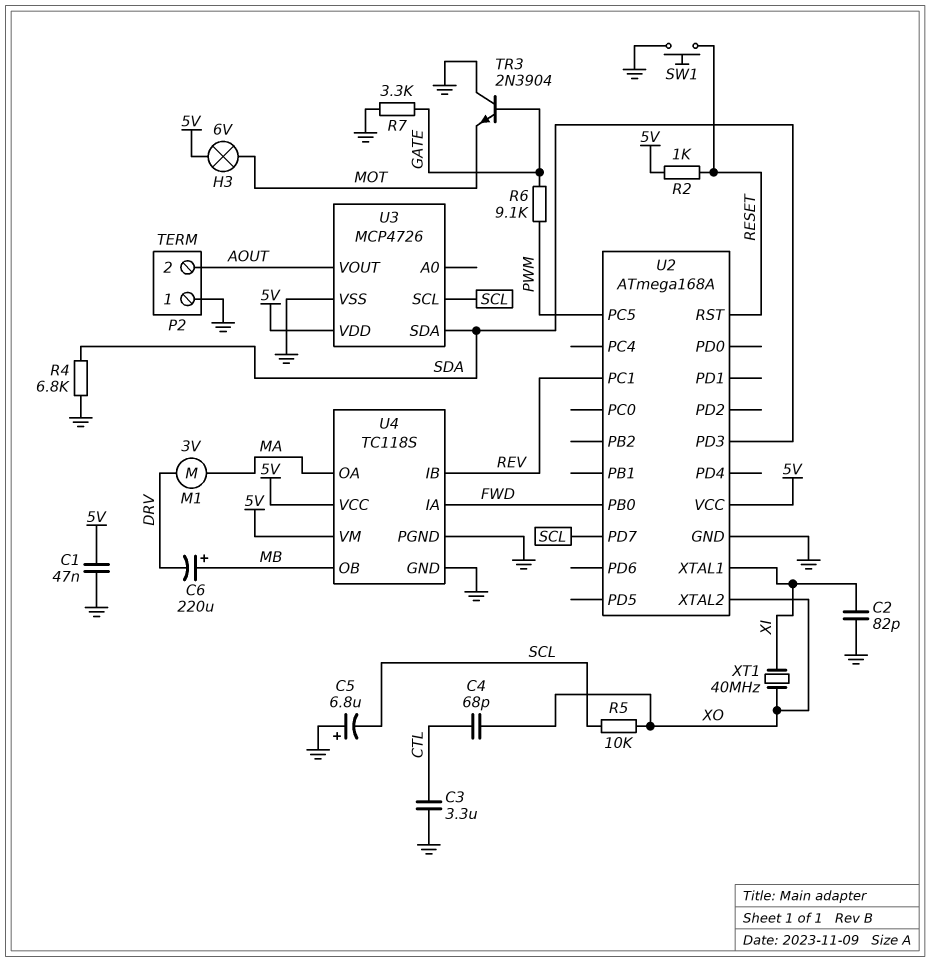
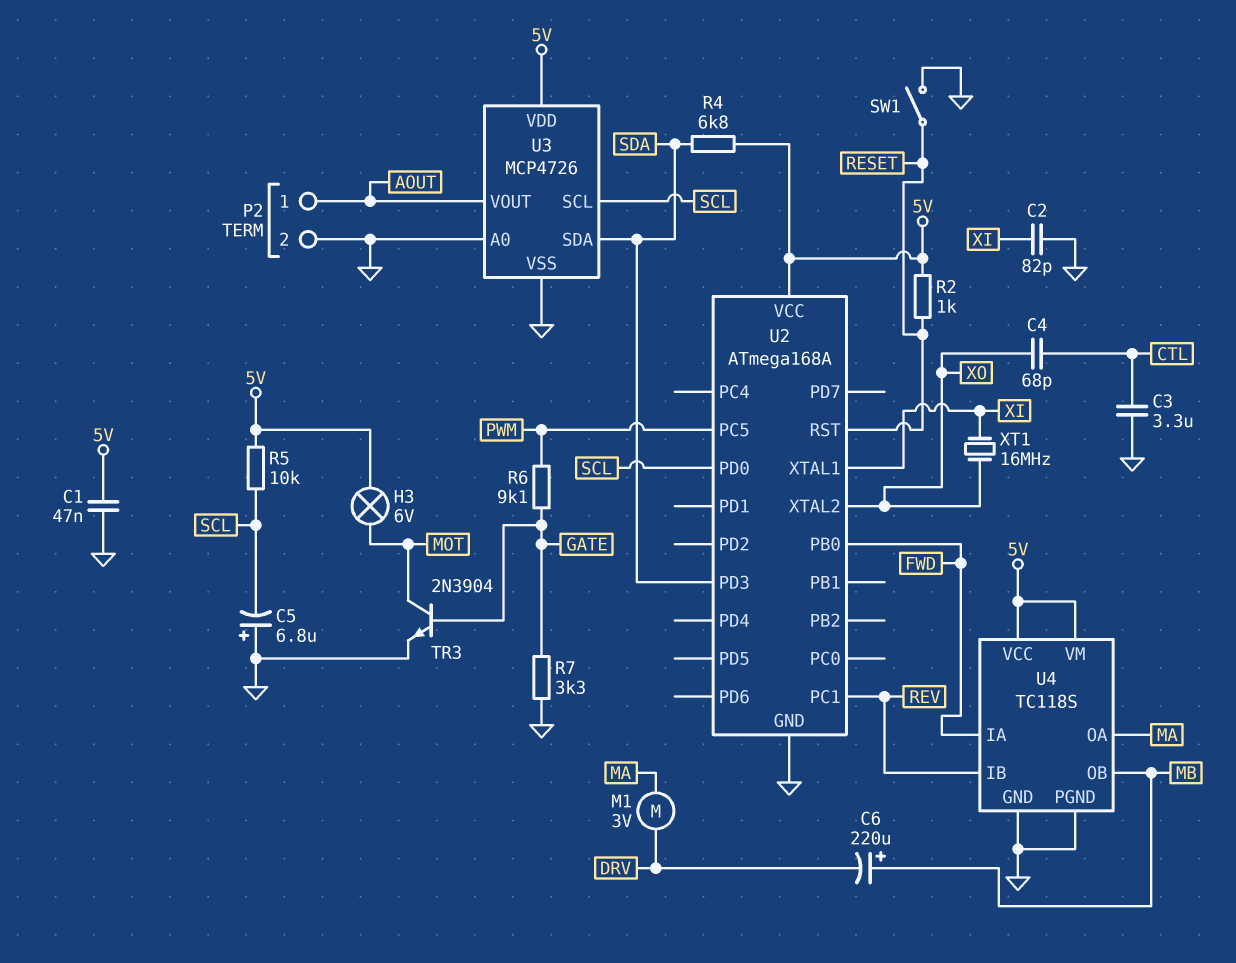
P2 pin 1: GND -> AOUT
P2 pin 2: AOUT -> GND
R4: 6.8k (GND, SDA) -> 6.8k (5V, SDA)
R5: 10k (SCL, XO) -> 10k (5V, SCL)
SW1: button (GND, RESET) -> switch (GND, RESET)
TR3: NPN 2N3904 (B GATE, C GND, E MOT) -> NPN 2N3904 (B GATE, C MOT, E GND)
U2 pin PD0: none -> SCL
U2 pin PD7: SCL -> none
U3 pin A0: none -> GND
XT1: 40MHz (XI, XO) -> 16MHz (XI, XO)

